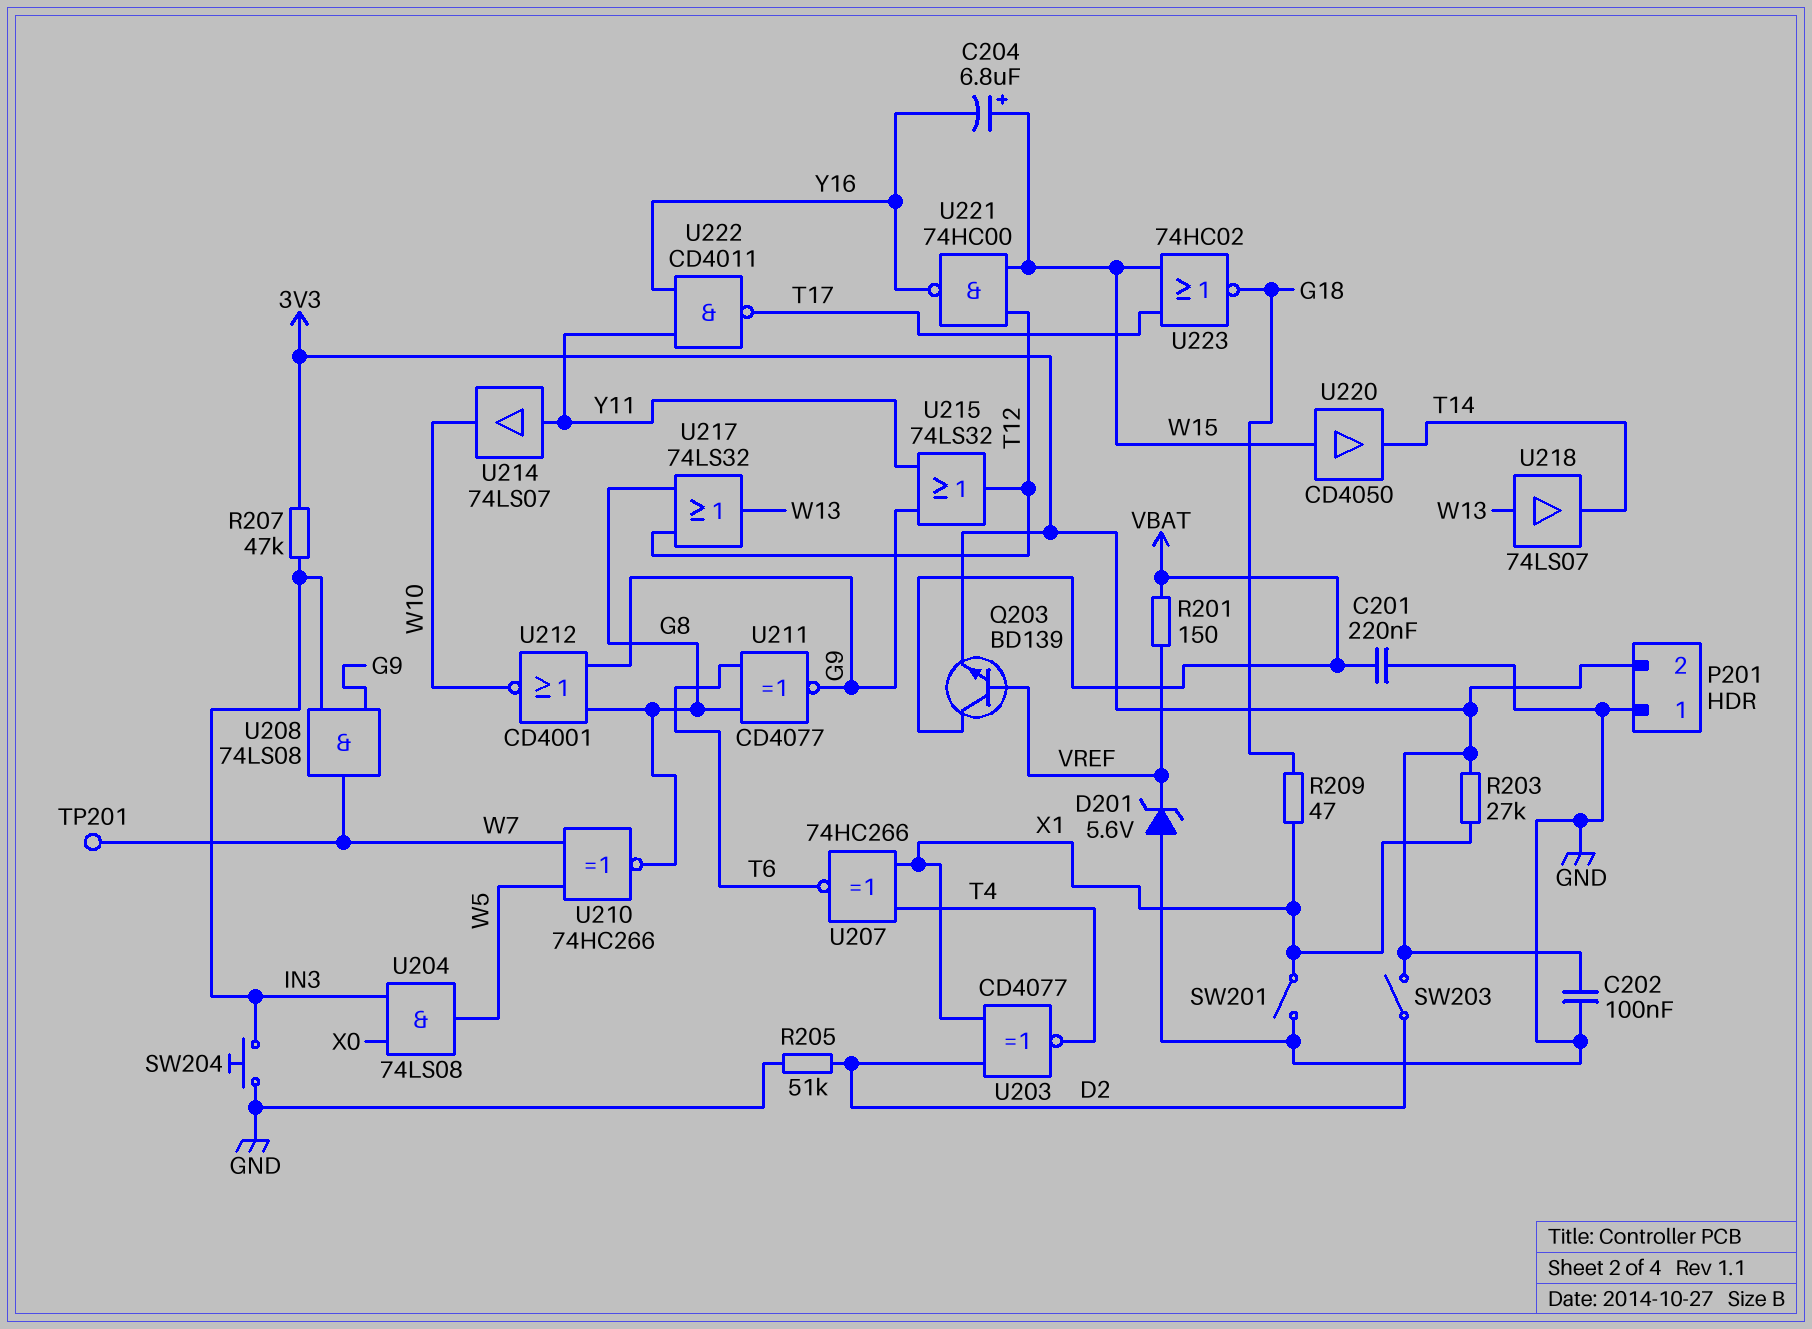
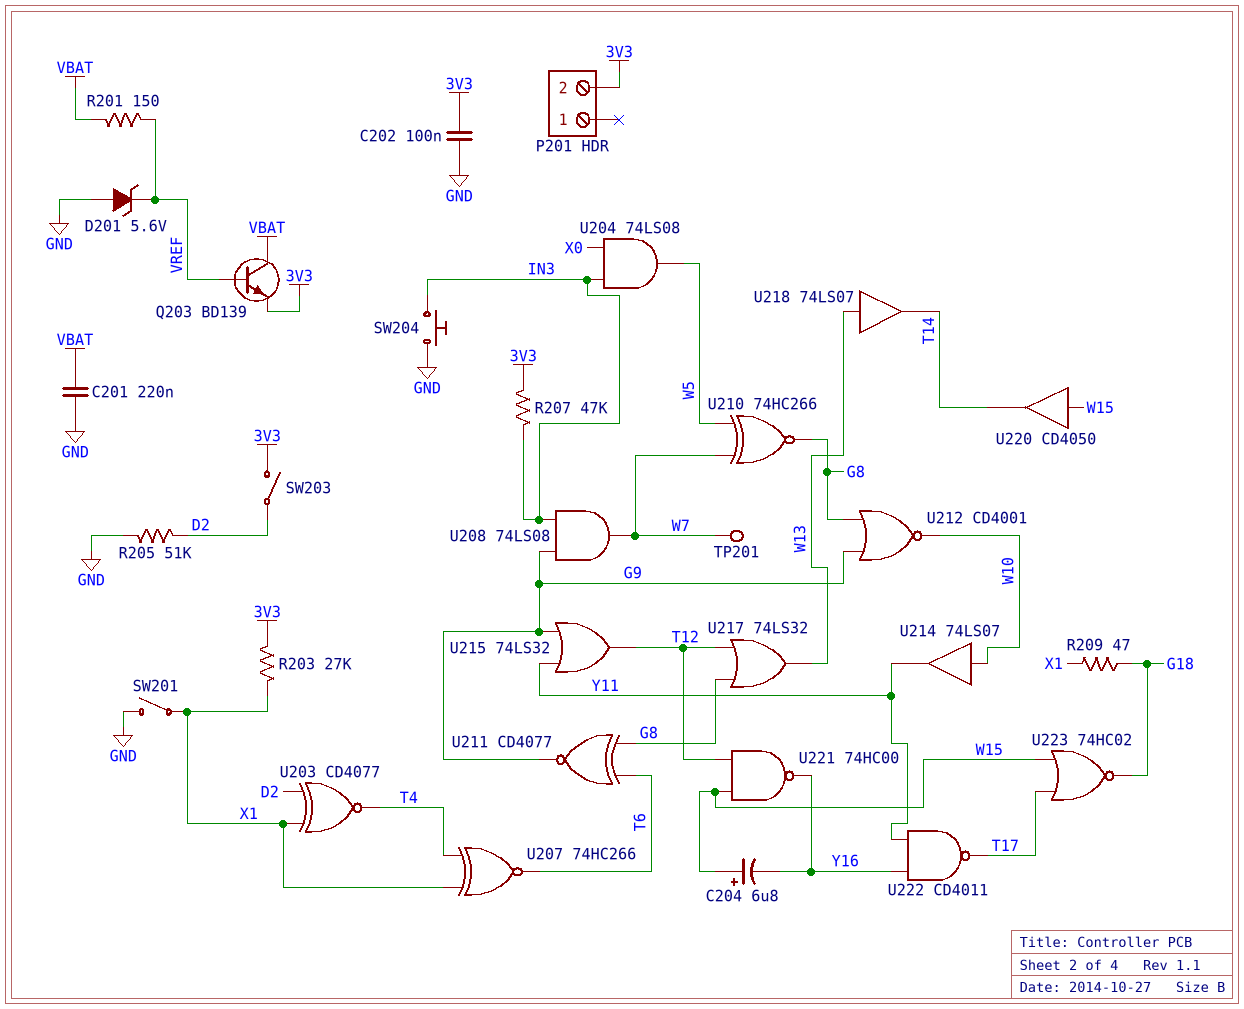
P201 pin 1: GND -> none
U214: buffer 74LS07 (in Y11, out W10) -> buffer 74LS07 (in W10, out Y11)

